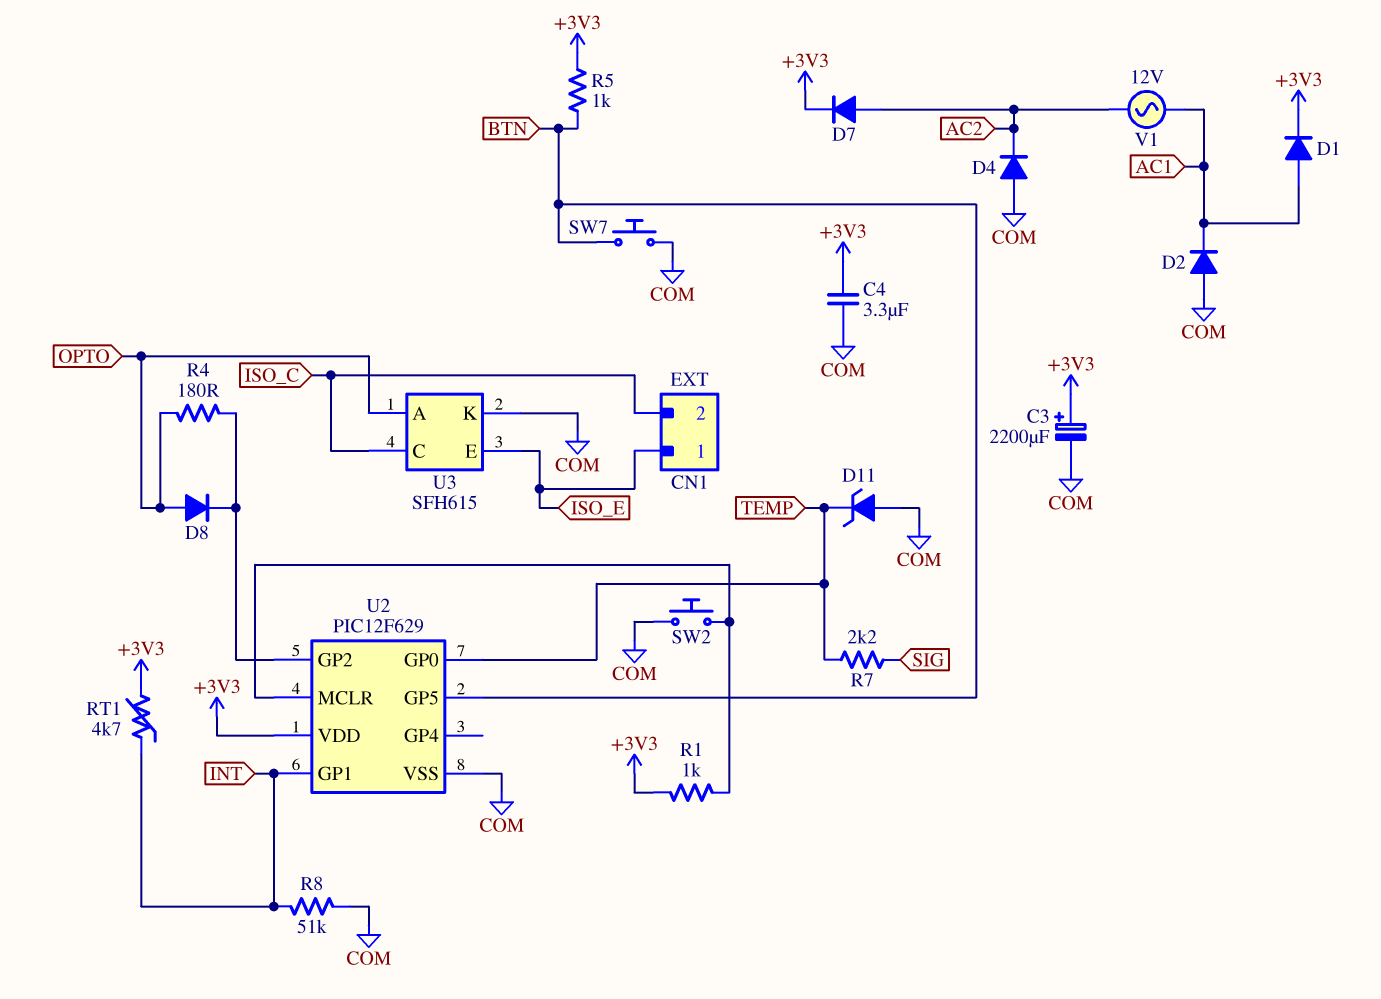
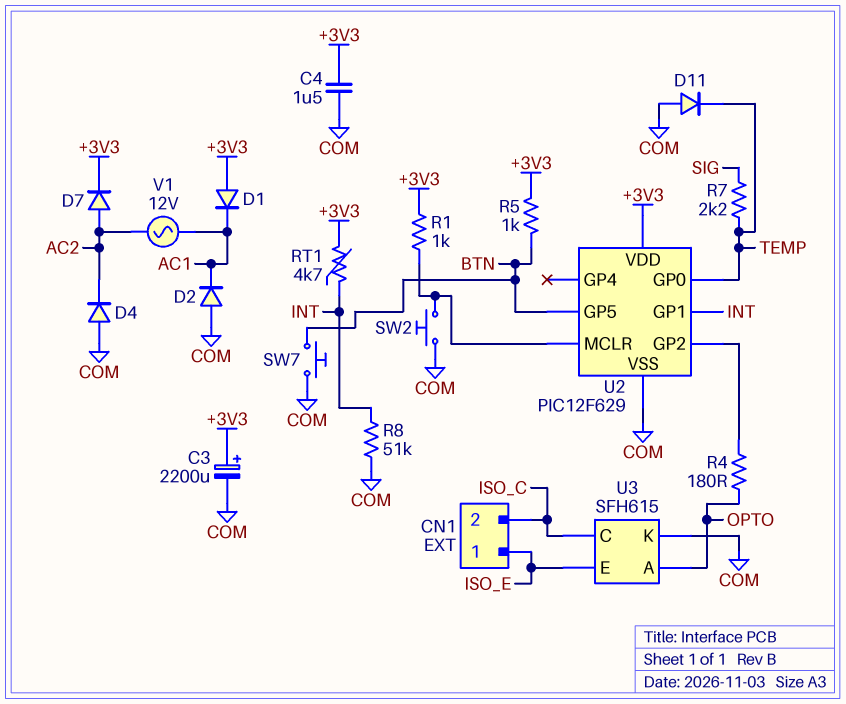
C4: 3.3uF (+3V3, COM) -> 1.5uF (+3V3, COM)
D1: diode (A AC1, K +3V3) -> diode (A +3V3, K AC1)
D8: diode (A OPTO, K U2/GP2) -> none
D11: zener (A COM, K TEMP) -> diode (A COM, K TEMP)

